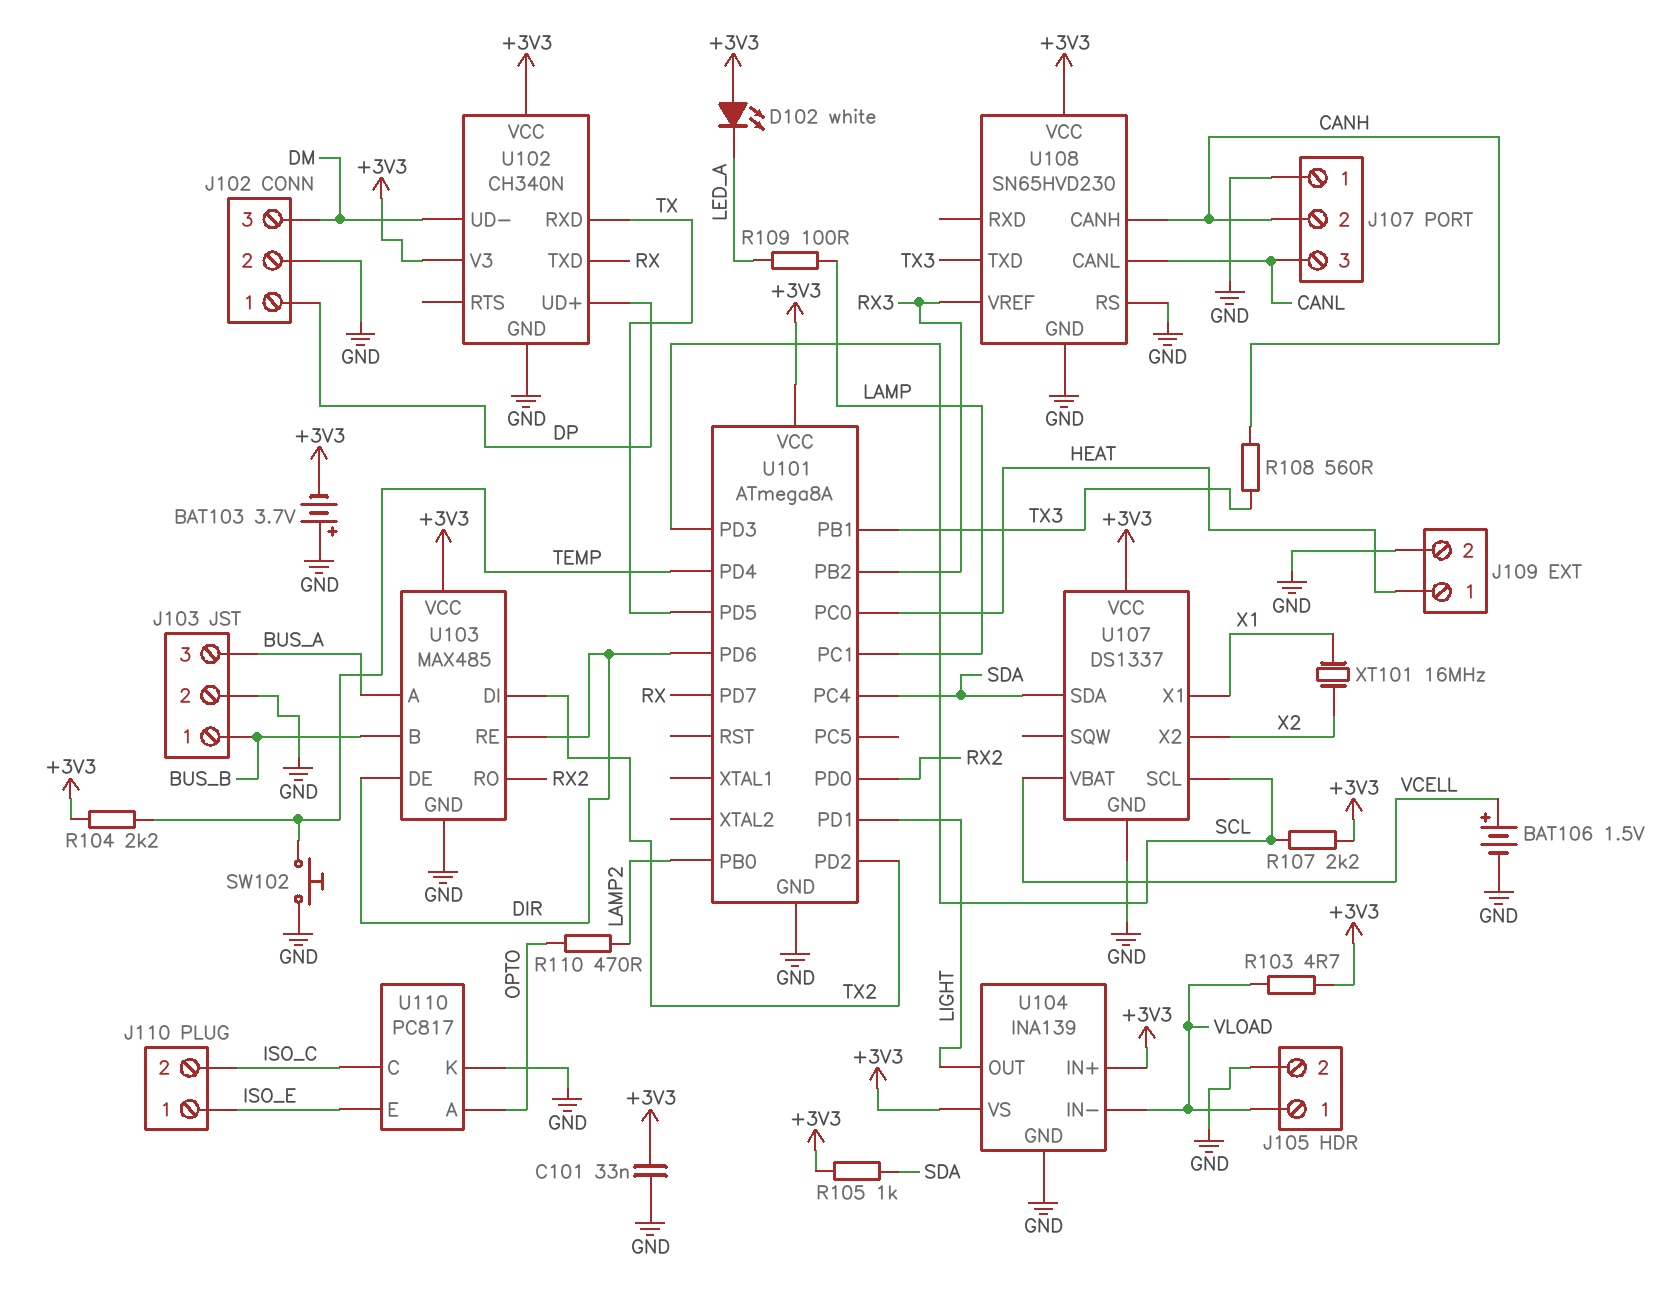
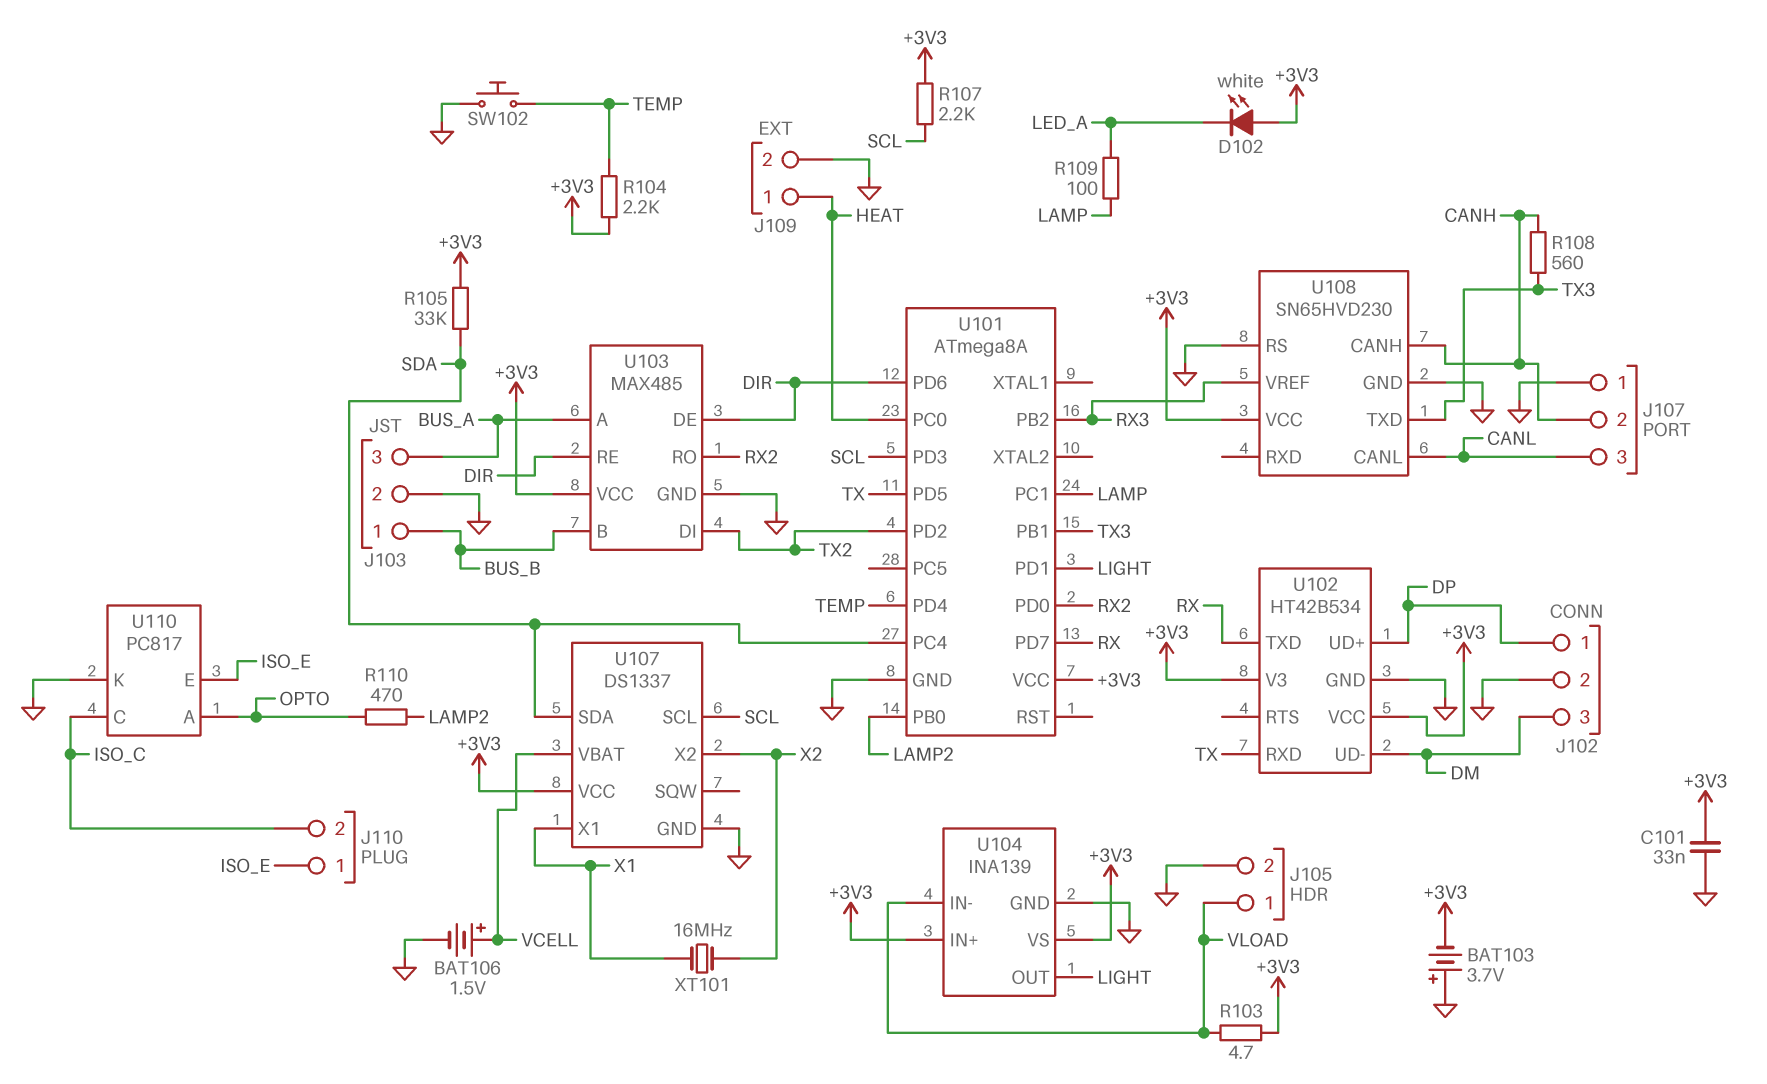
R105: 1k (+3V3, SDA) -> 33k (+3V3, SDA)
U102: CH340N -> HT42B534

